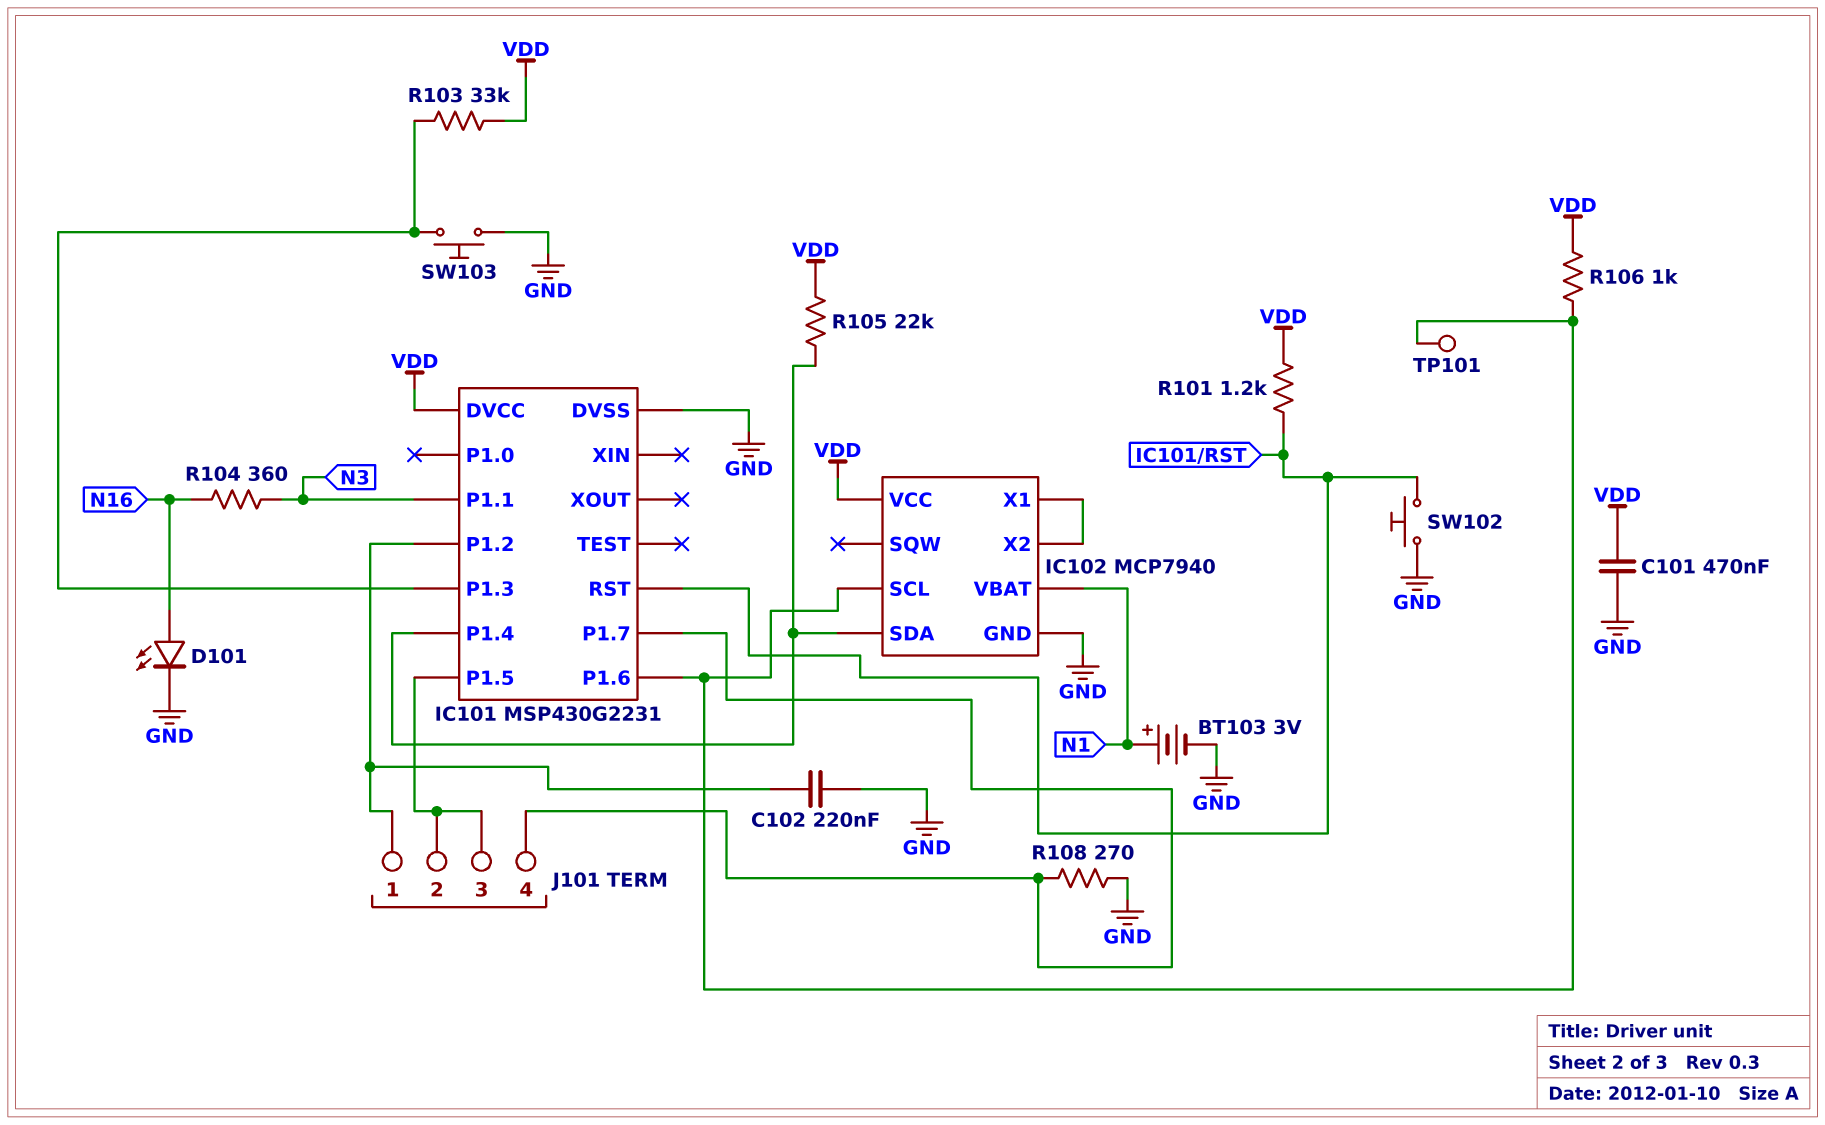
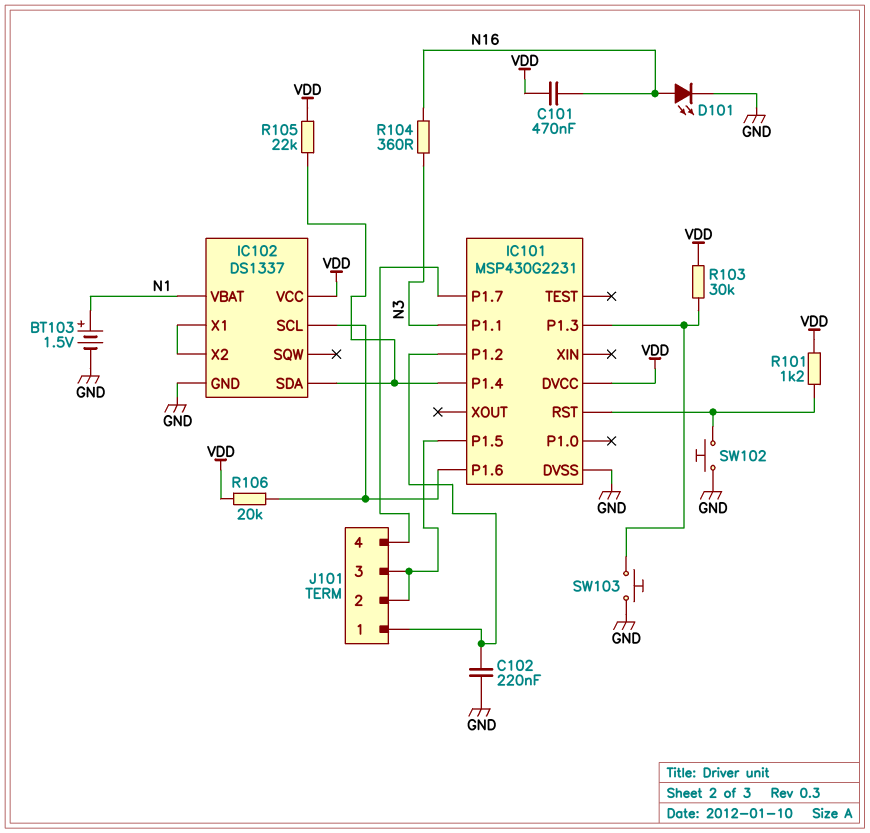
BT103: 3V (plus N1, minus GND) -> 1.5V (plus N1, minus GND)
C101: 470nF (GND, VDD) -> 470nF (N16, VDD)
IC102: MCP7940 -> DS1337
R103: 33k (IC101/P1.3, VDD) -> 30k (IC101/P1.3, VDD)
R106: 1k (IC101/P1.6, VDD) -> 20k (IC101/P1.6, VDD)
R108: 270 (GND, IC101/P1.7) -> none
TP101: test point (IC101/P1.6) -> none

